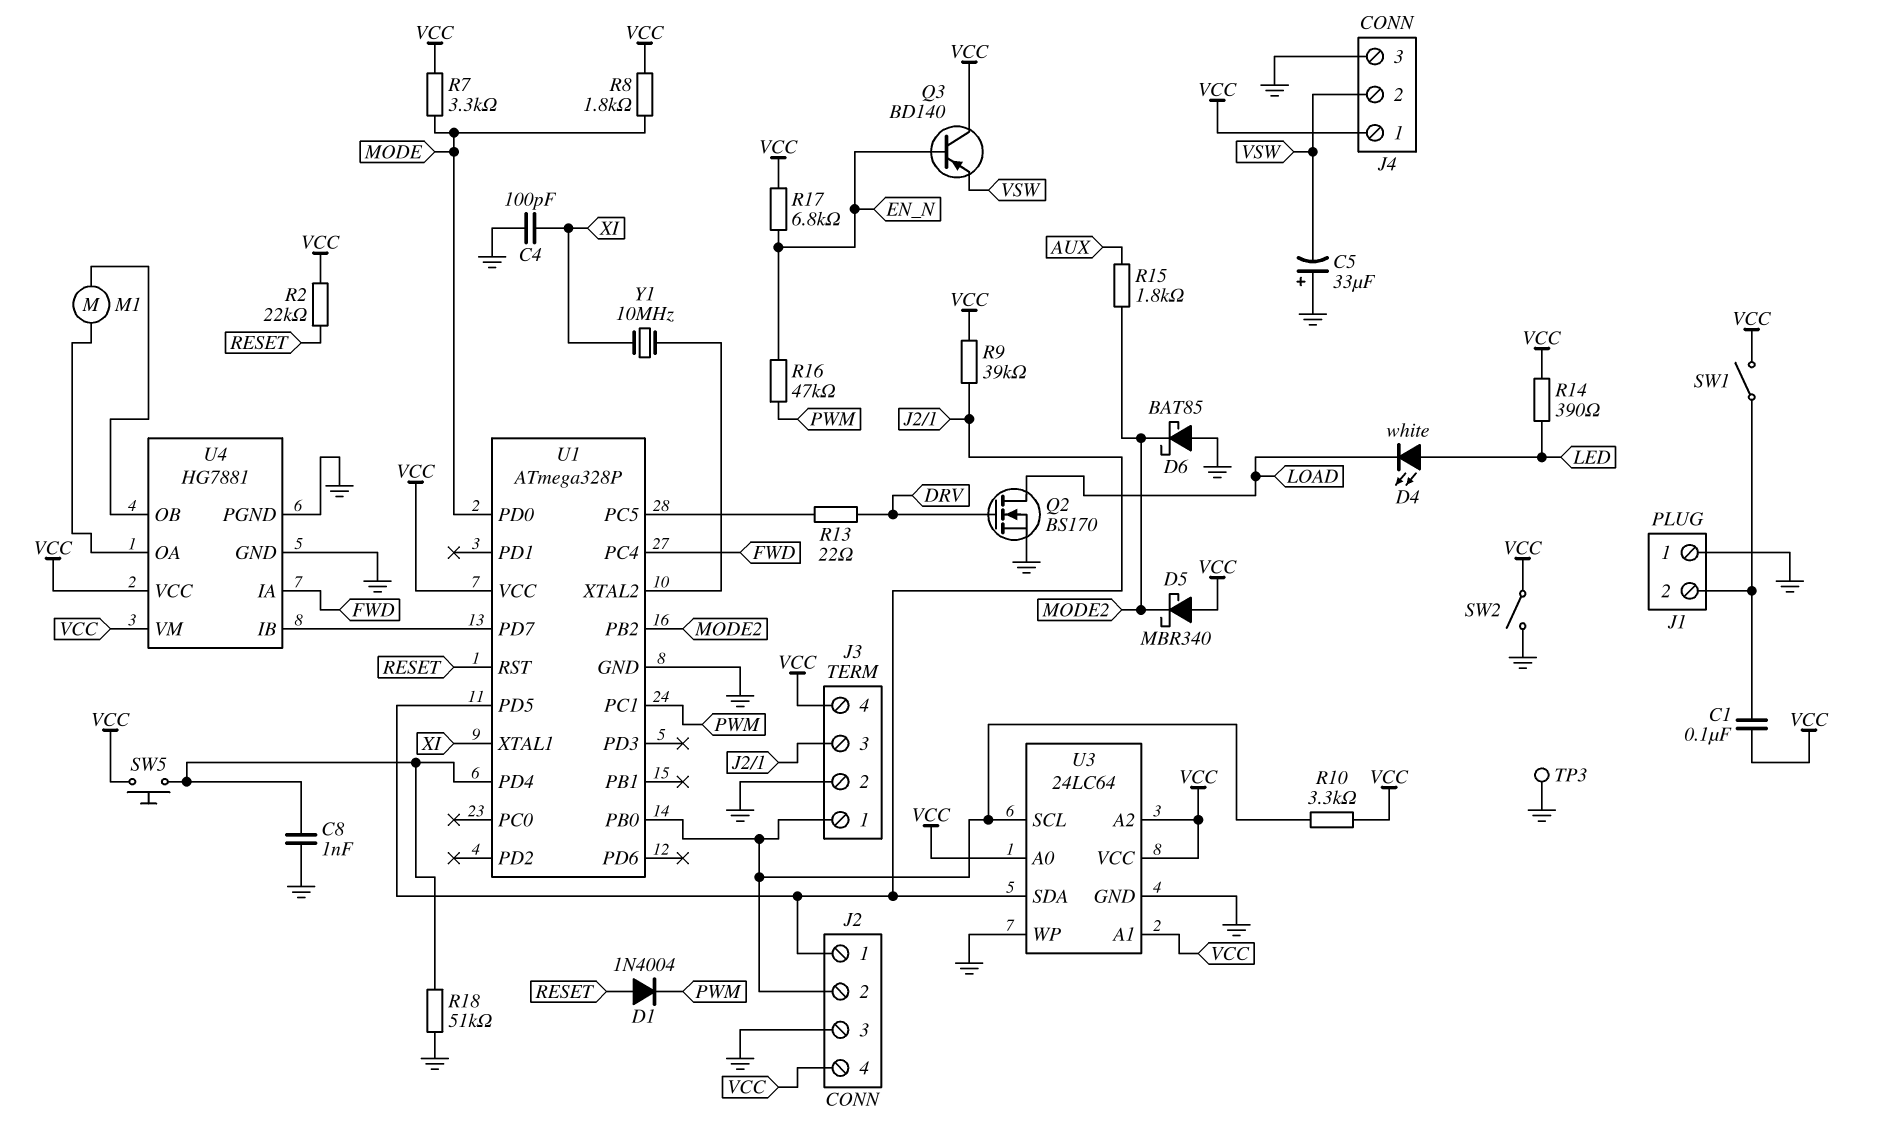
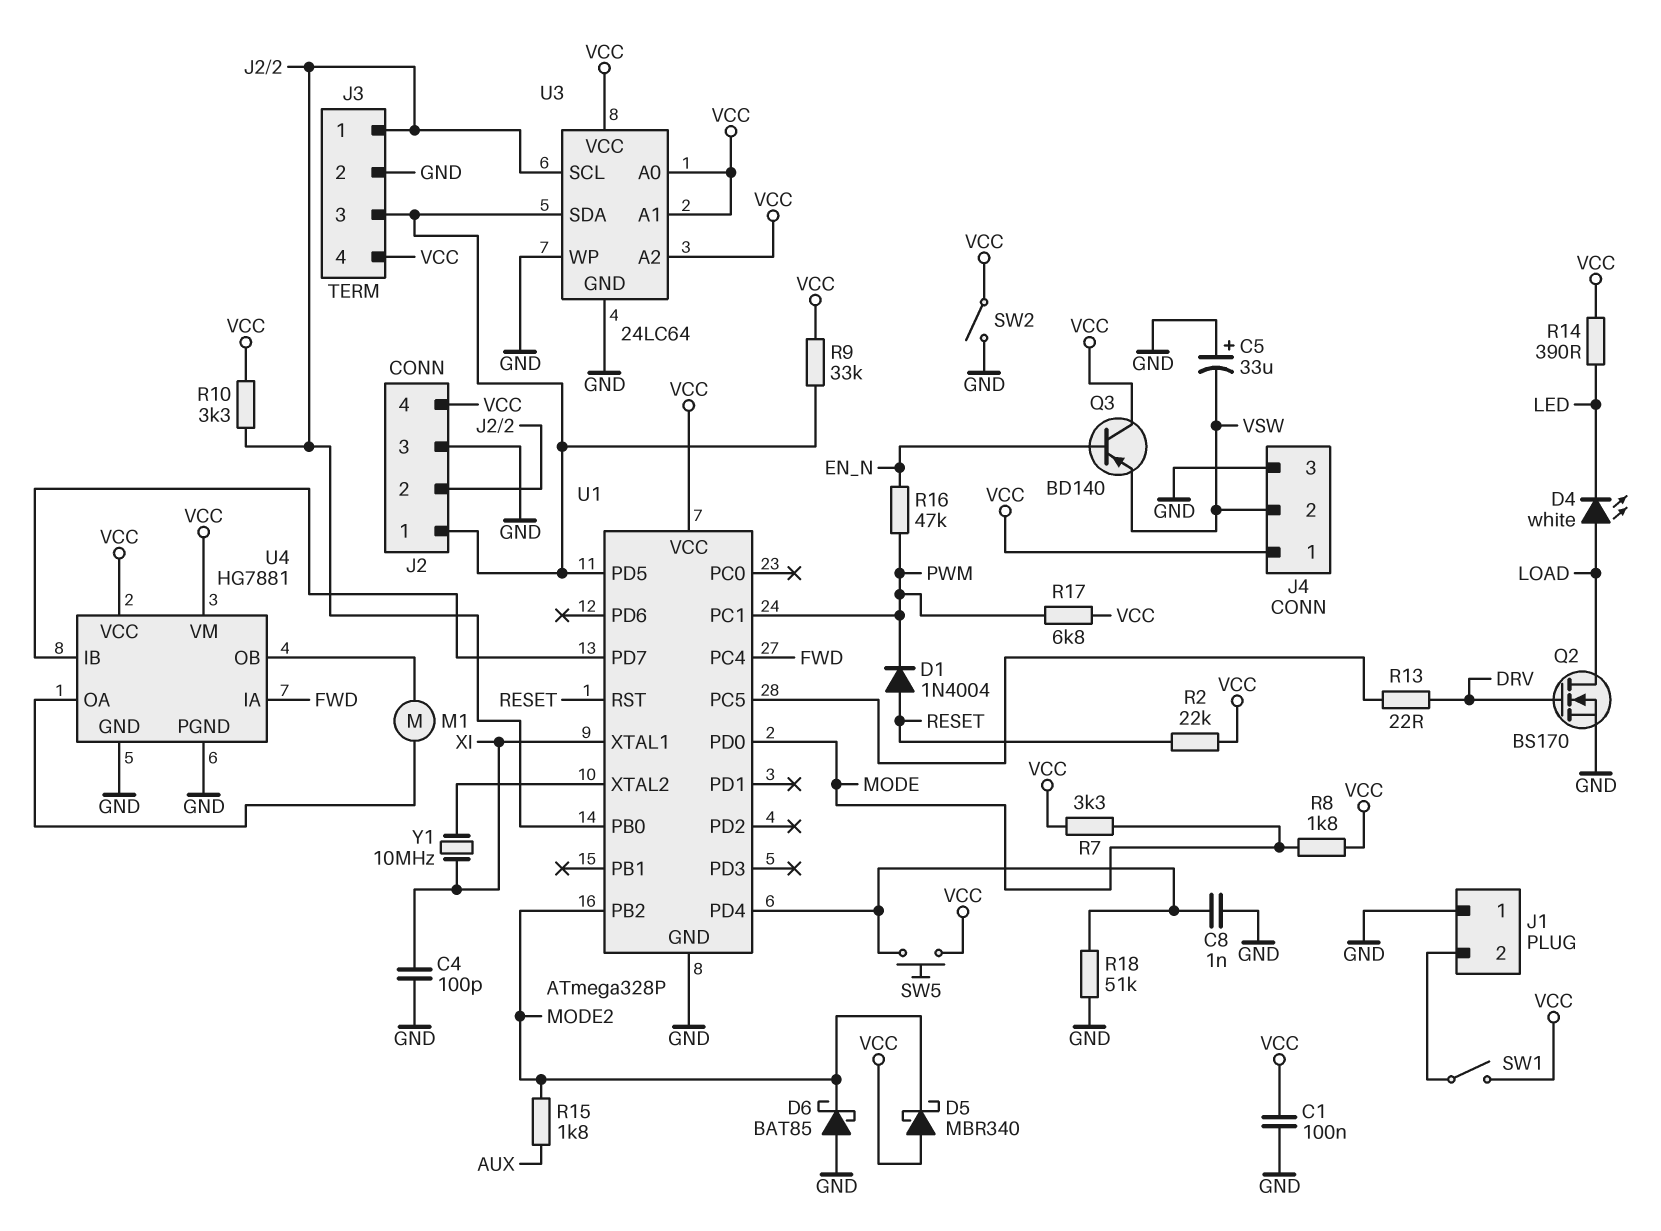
C1: 100nF (J1/2, VCC) -> 100nF (GND, VCC)
D4: LED white (A LED, K LOAD) -> LED white (A LOAD, K LED)
R9: 39k (J2/1, VCC) -> 33k (J2/1, VCC)
R17: 6.8k (EN_N, VCC) -> 6.8k (PWM, VCC)
TP3: test point (GND) -> none

